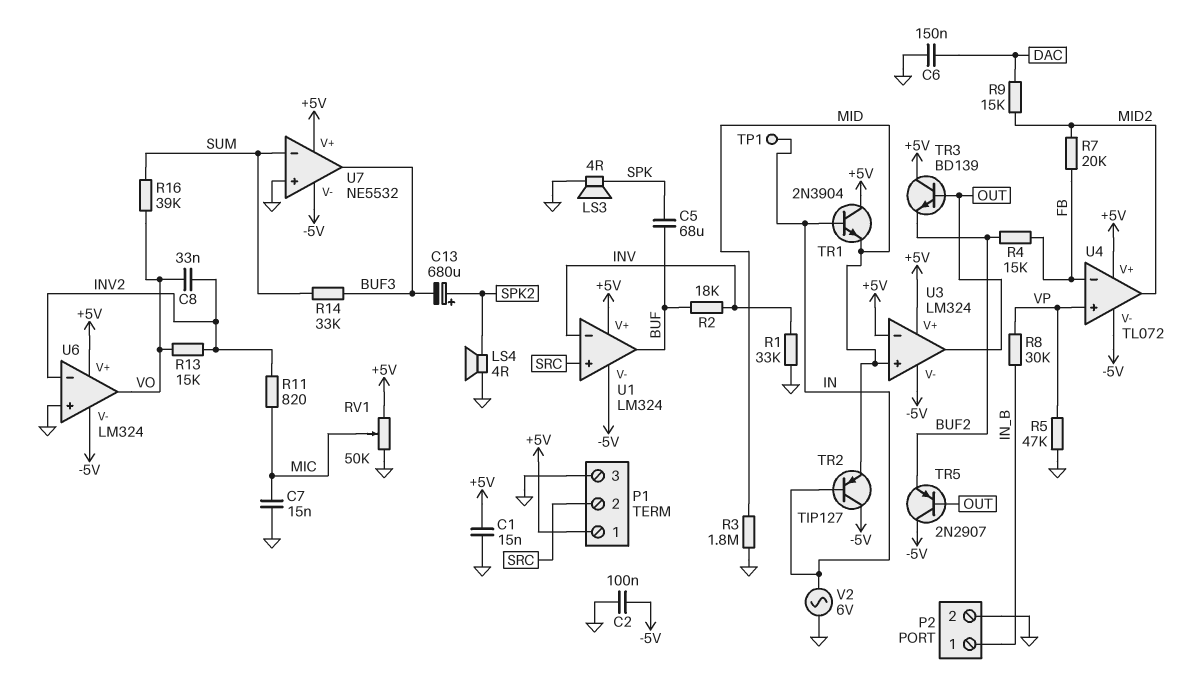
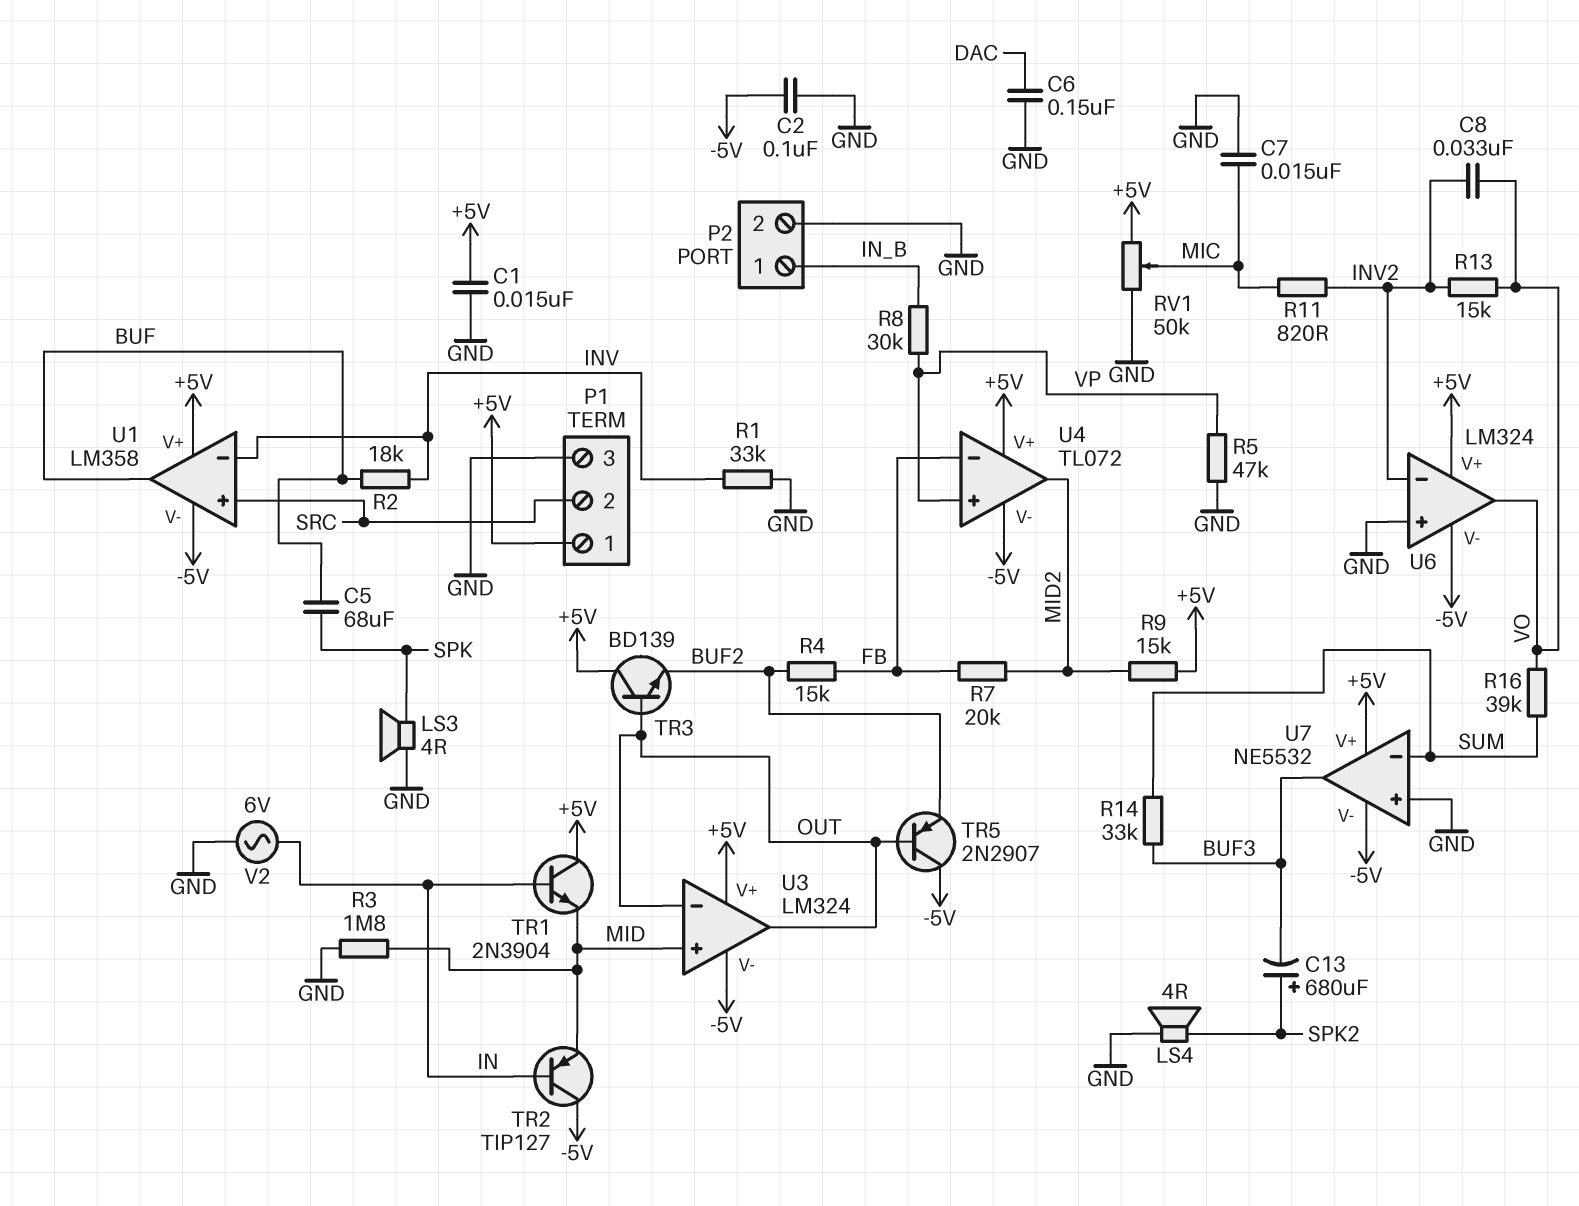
R9: 15k (DAC, MID2) -> 15k (+5V, MID2)
TP1: test point (IN) -> none
U1: LM324 -> LM358
U3 pin in-: +5V -> OUT

